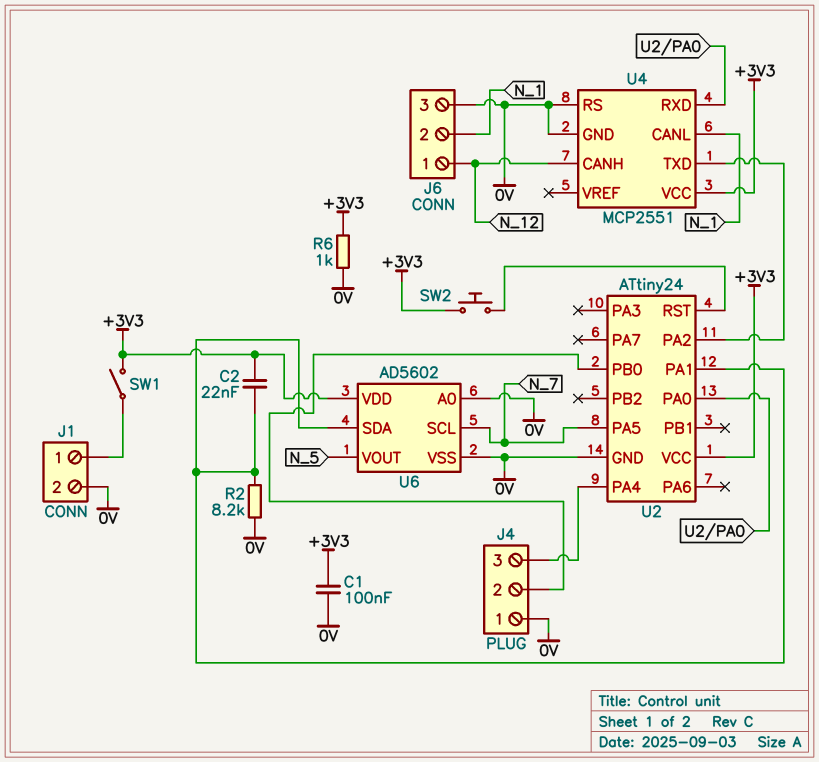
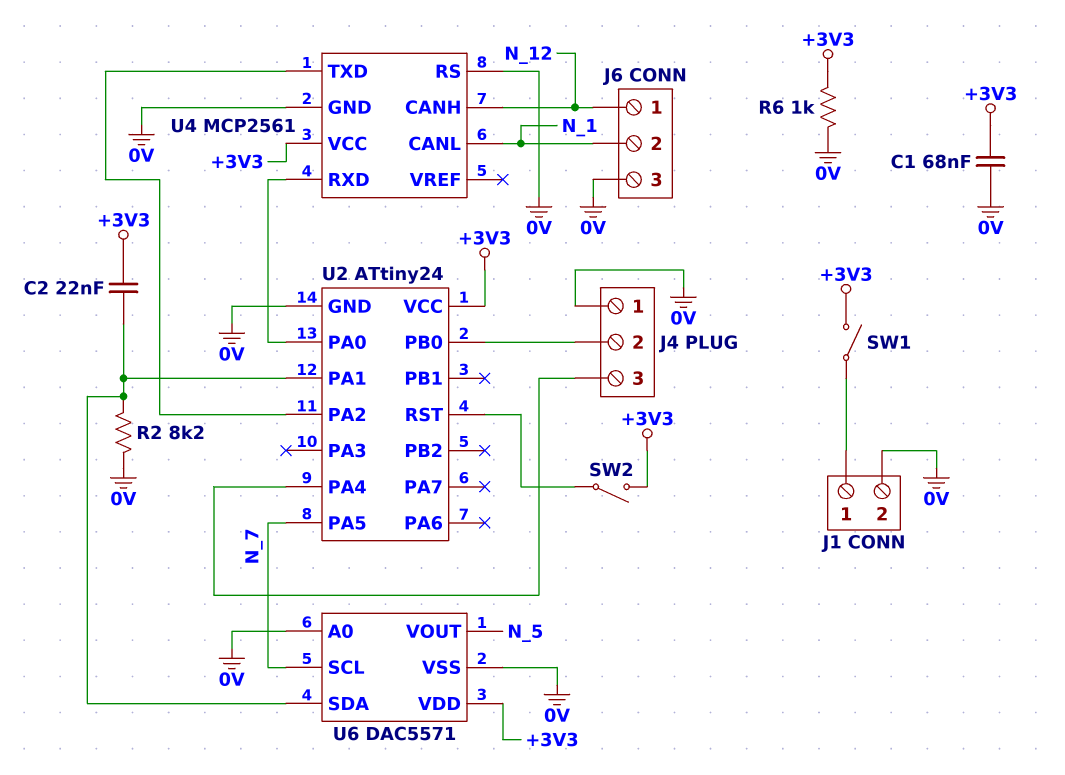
C1: 100nF (+3V3, 0V) -> 68nF (+3V3, 0V)
SW2: button (+3V3, U2/RST) -> switch (+3V3, U2/RST)
U4: MCP2551 -> MCP2561
U6: AD5602 -> DAC5571

